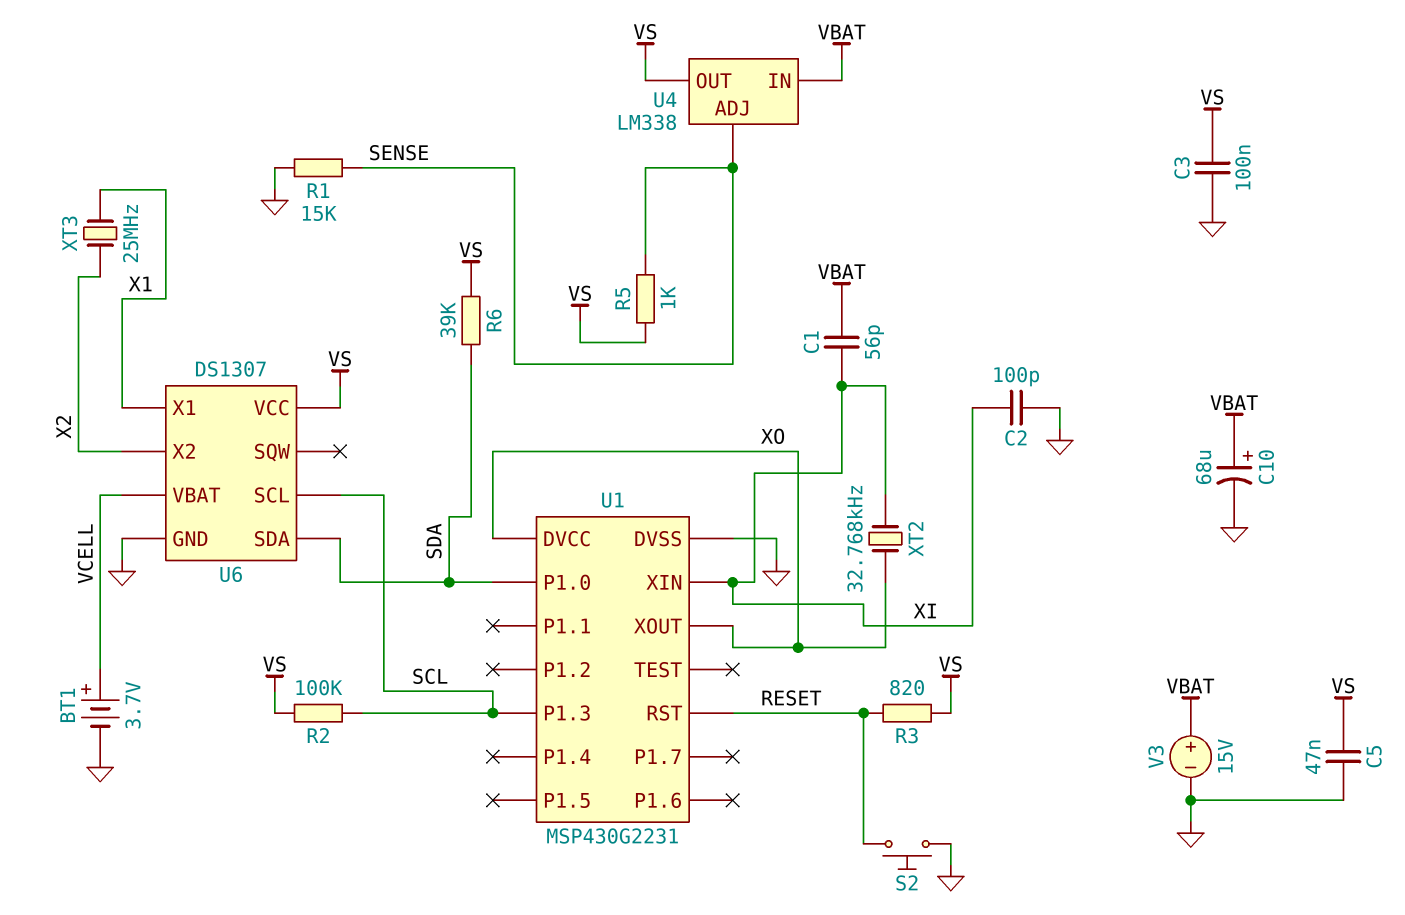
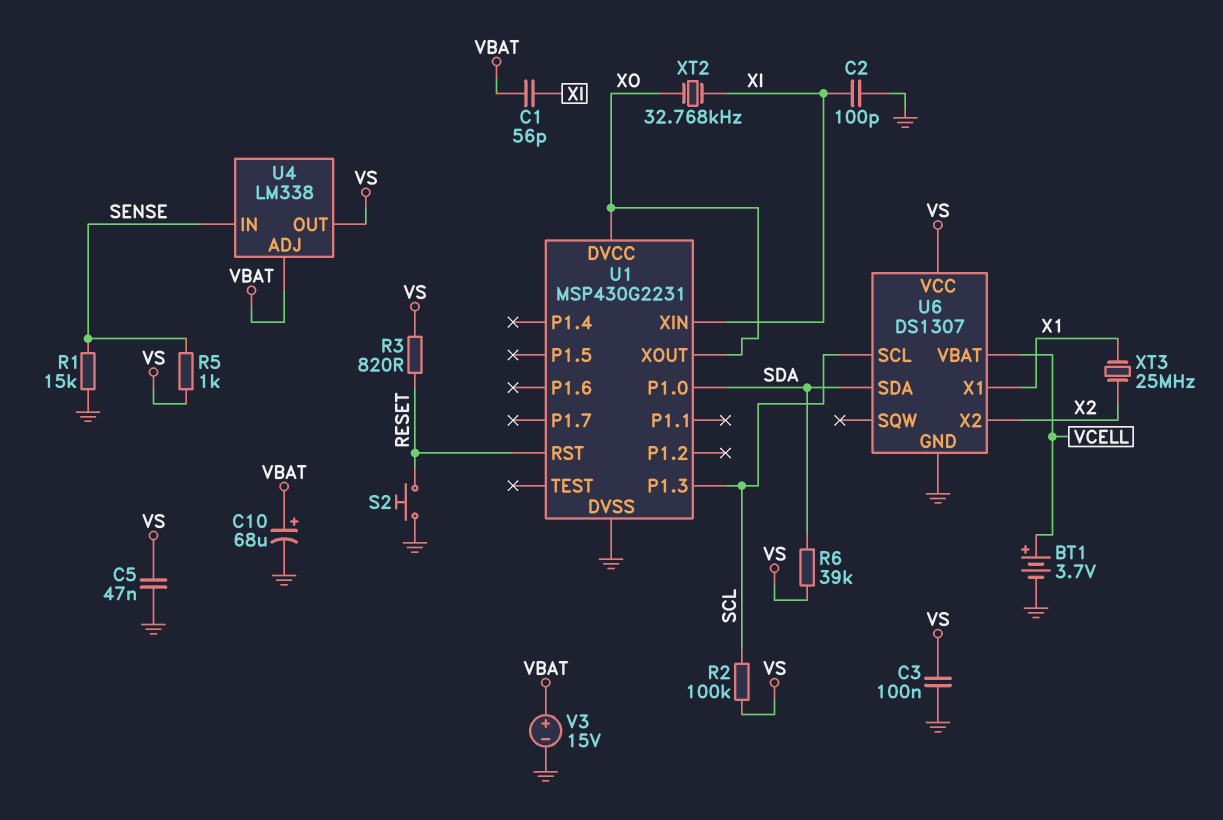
U4 pin ADJ: SENSE -> VBAT
U4 pin IN: VBAT -> SENSE

